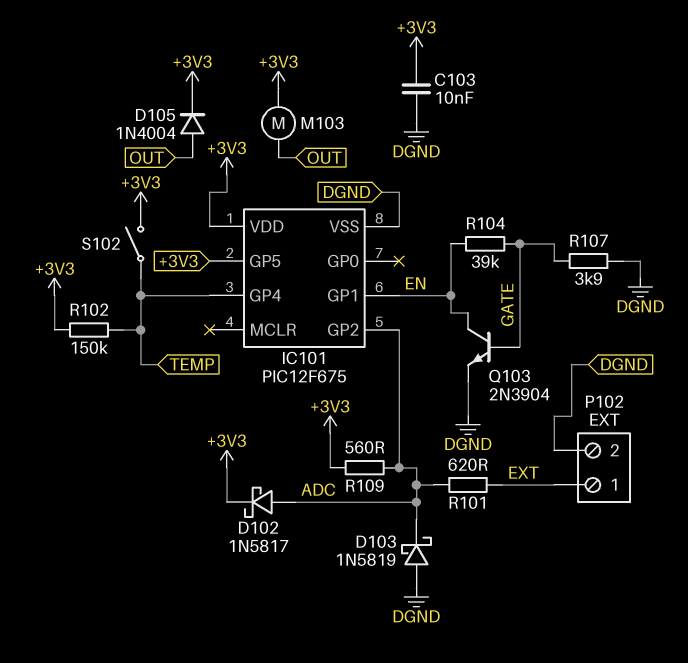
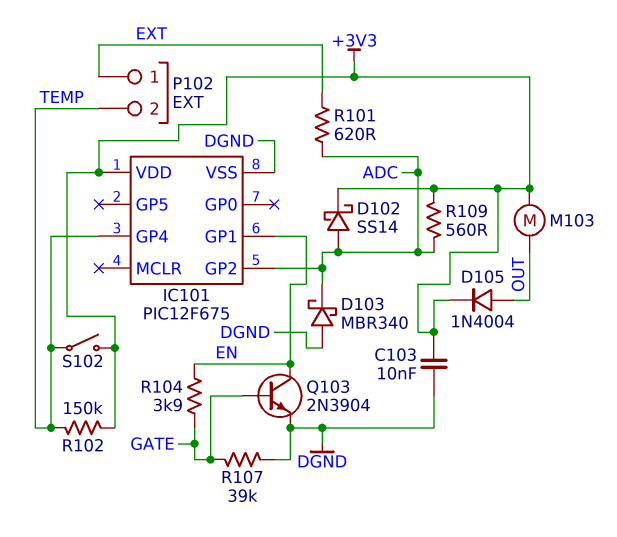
D102: schottky 1N5817 (A ADC, K +3V3) -> schottky SS14 (A ADC, K +3V3)
D103: schottky 1N5819 (A DGND, K ADC) -> schottky MBR340 (A DGND, K ADC)
IC101 pin GP5: +3V3 -> none
P102 pin 2: DGND -> TEMP
R104: 39k (EN, GATE) -> 3.9k (EN, GATE)
R107: 3.9k (DGND, GATE) -> 39k (DGND, GATE)

